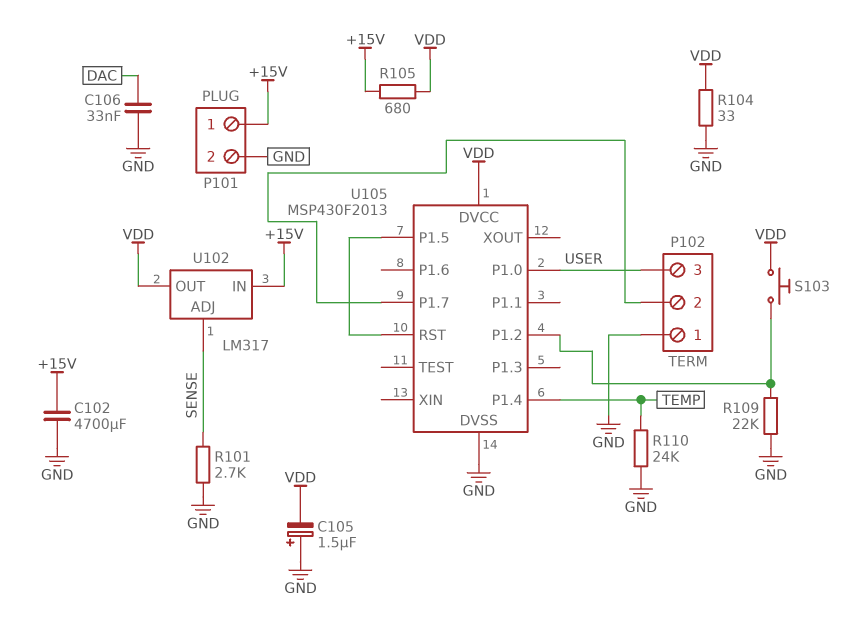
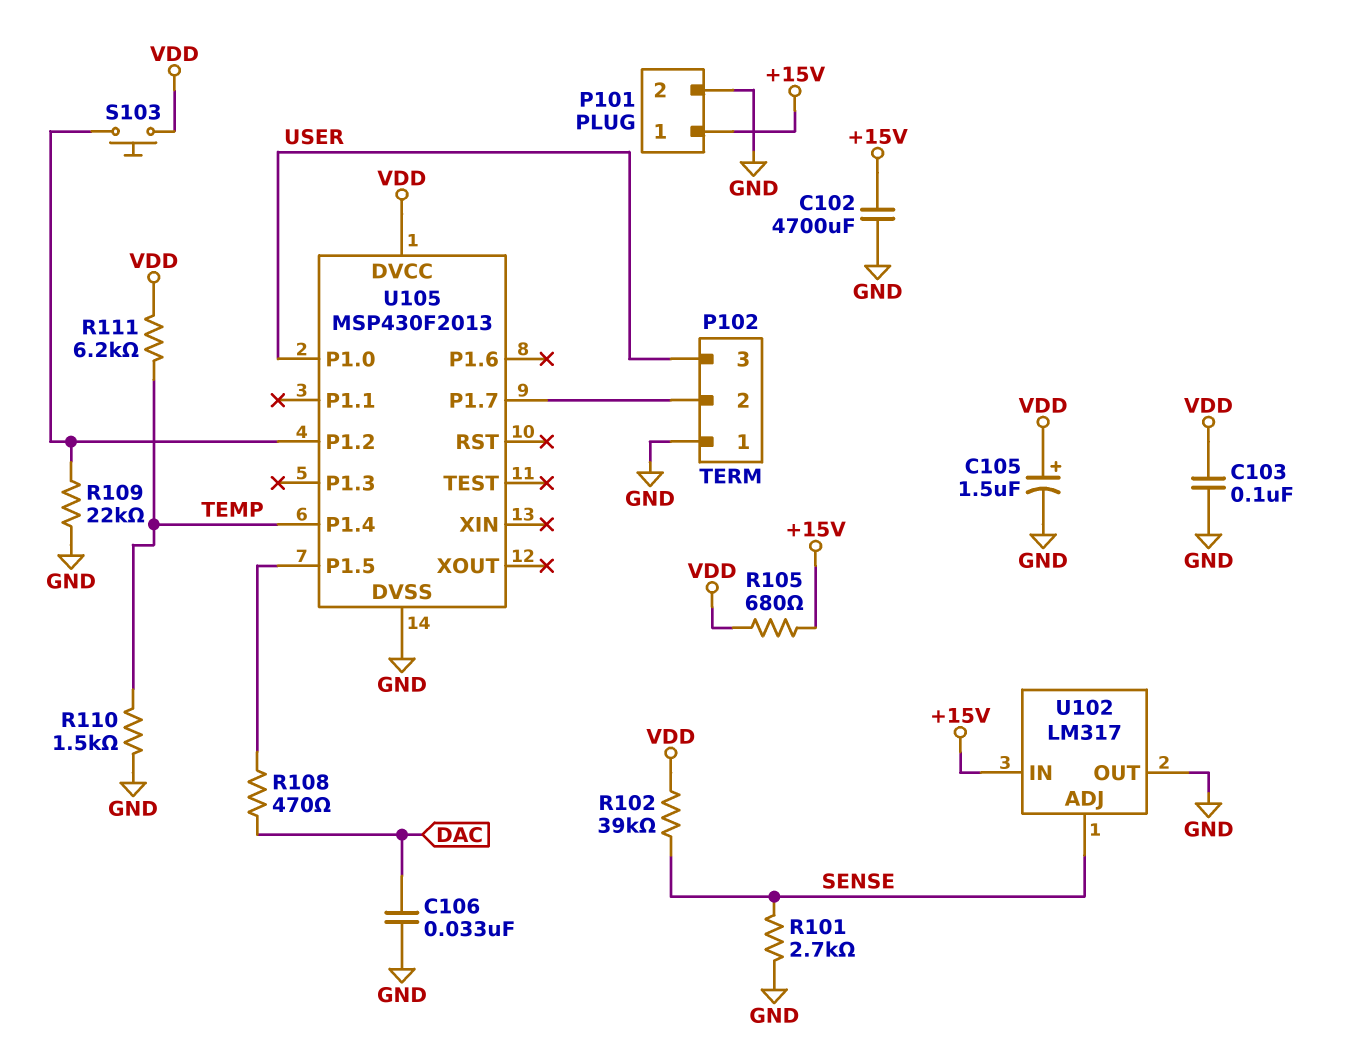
C103: none -> 100nF (GND, VDD)
C105: 1.5uF (plus GND, minus VDD) -> 1.5uF (plus VDD, minus GND)
R102: none -> 39k (SENSE, VDD)
R104: 33 (GND, VDD) -> none
R108: none -> 470 (DAC, U105/P1.5)
R110: 24k (GND, TEMP) -> 1.5k (GND, TEMP)
R111: none -> 6.2k (TEMP, VDD)
U102 pin OUT: VDD -> GND
U105 pin RST: U105/P1.5 -> none

